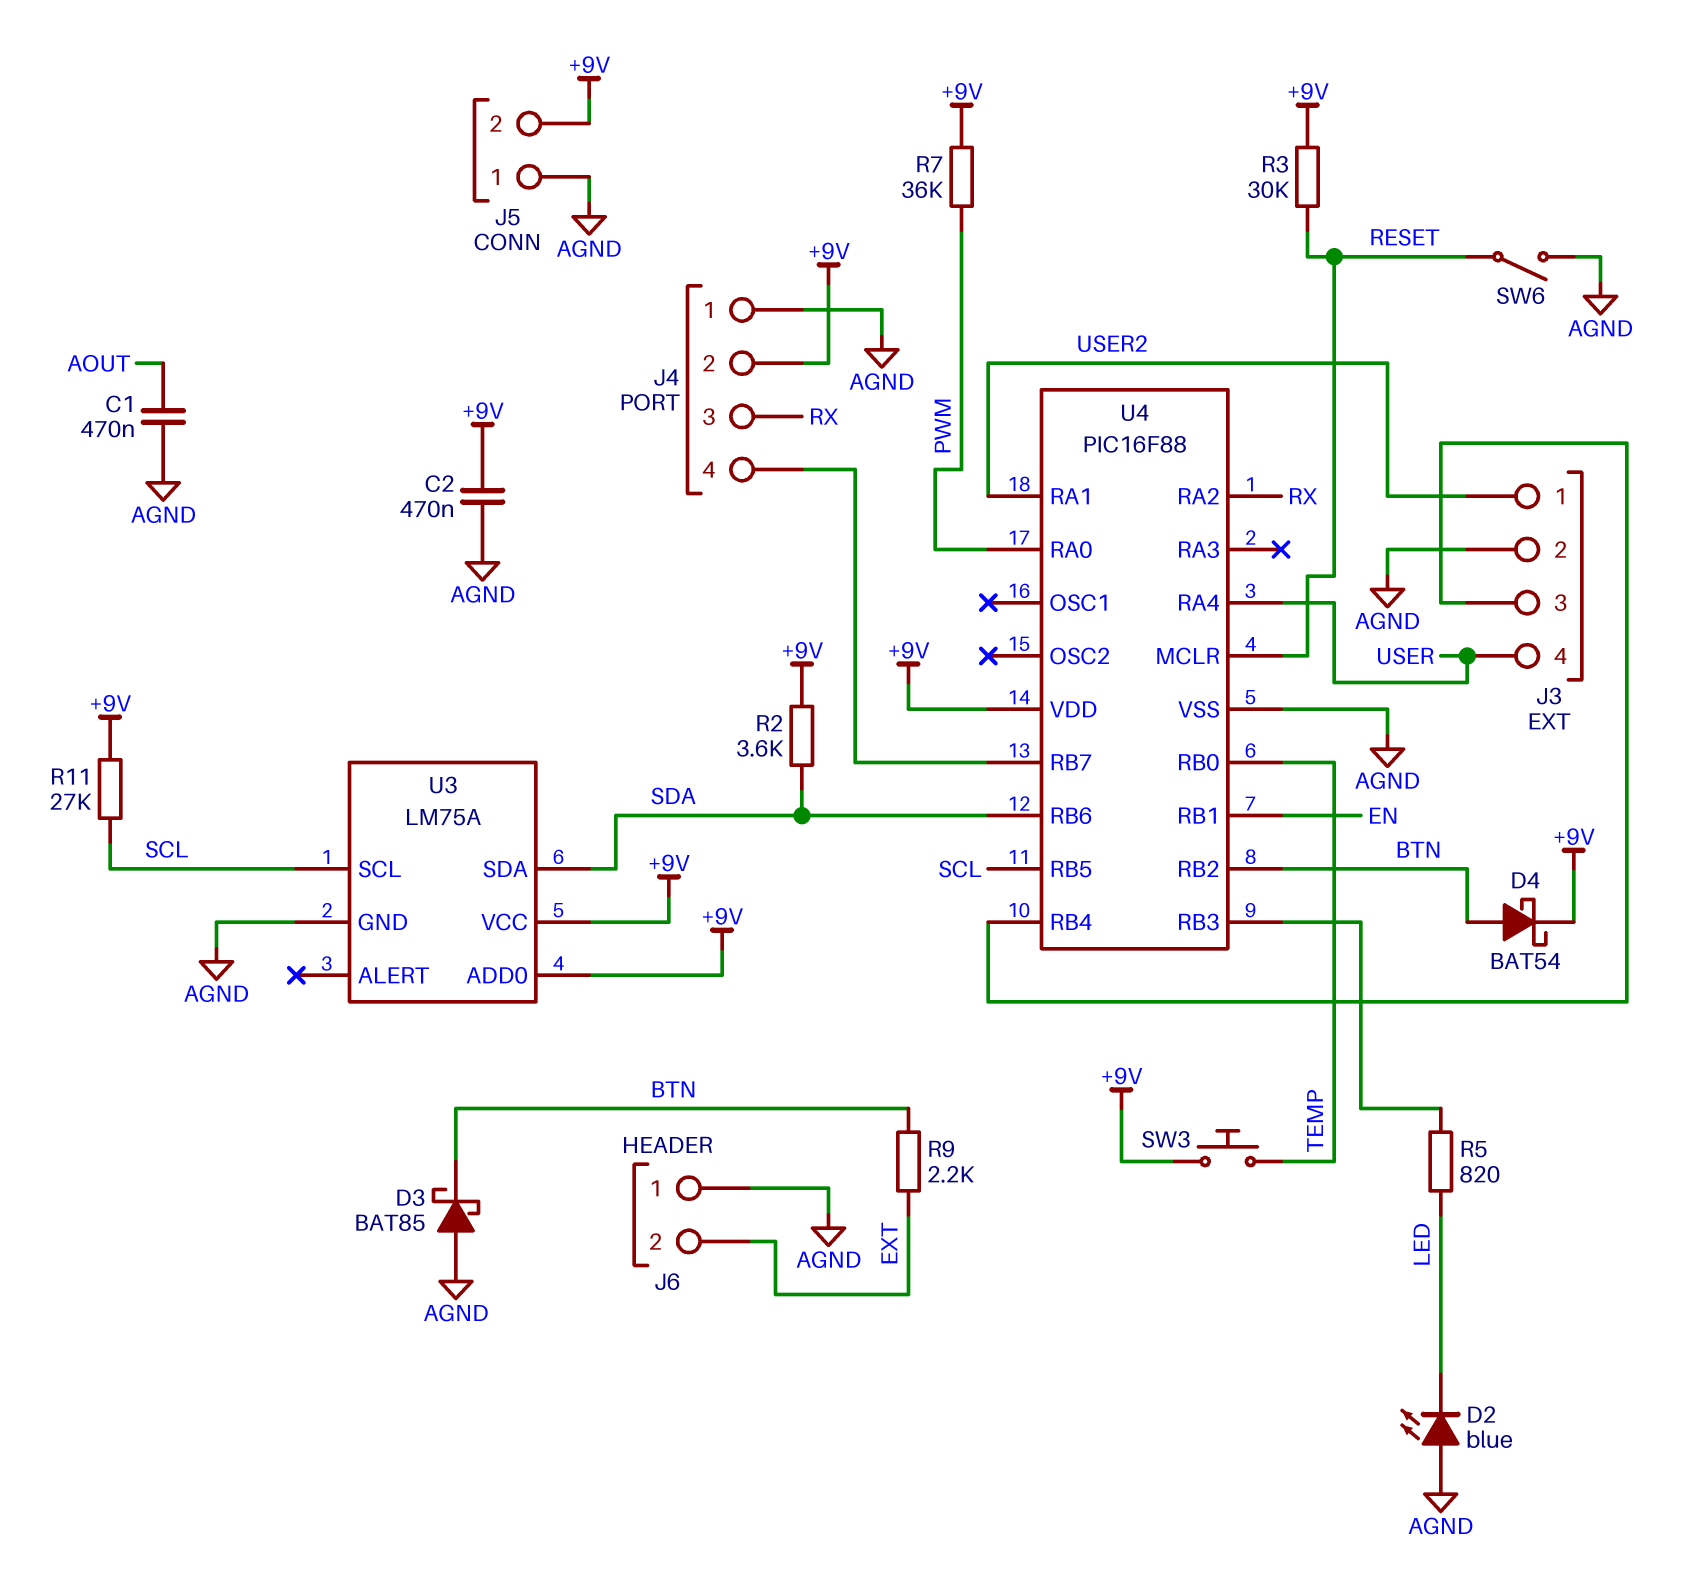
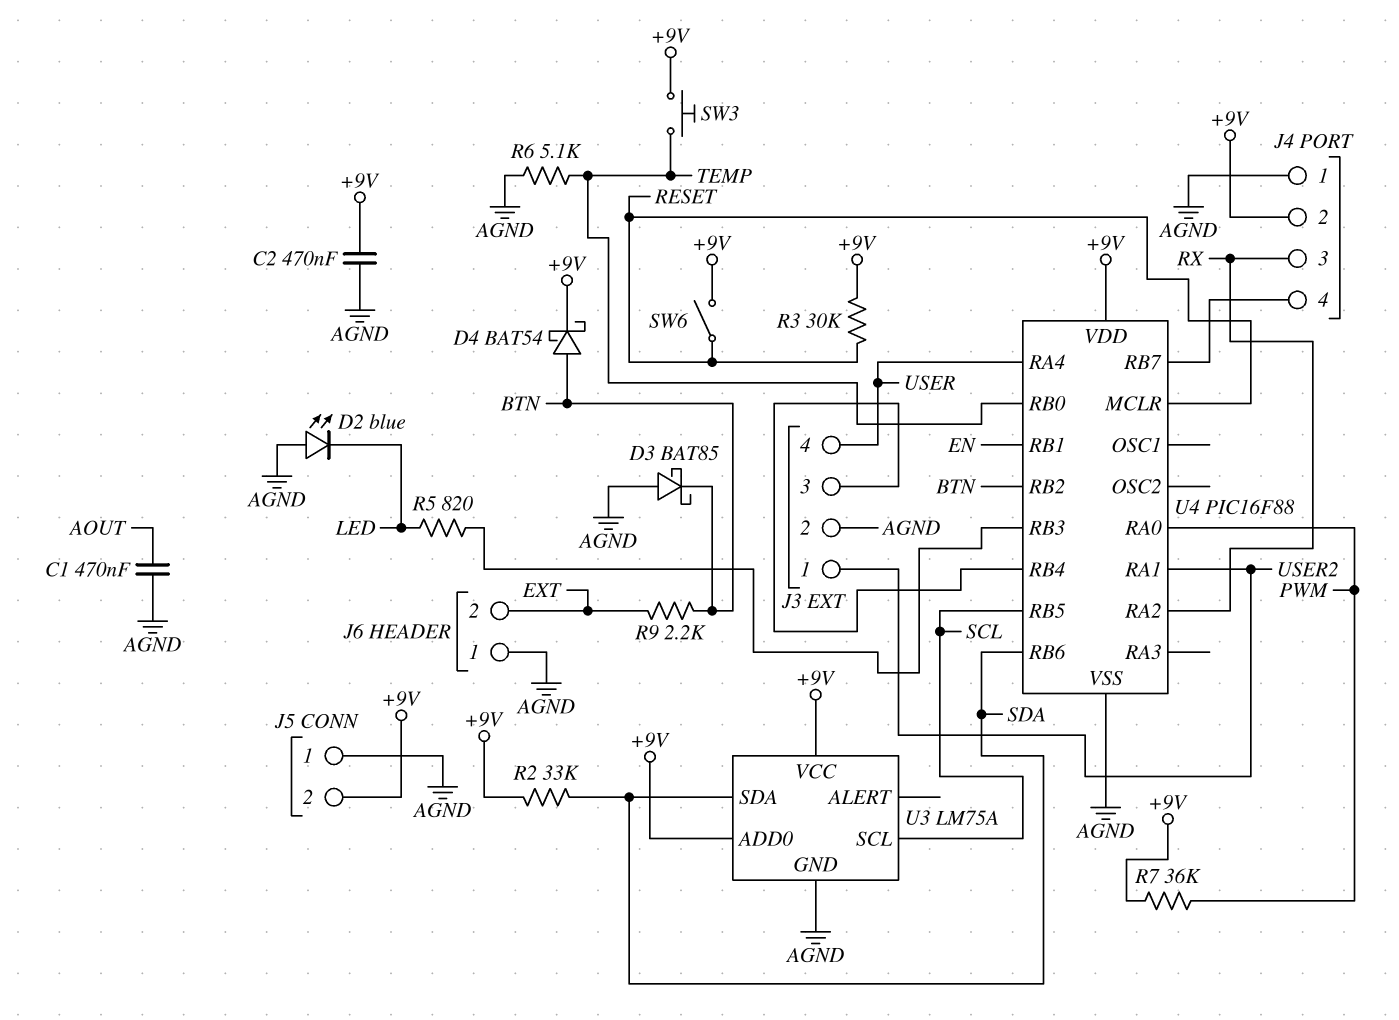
R2: 3.6k (+9V, SDA) -> 33k (+9V, SDA)
R6: none -> 5.1k (AGND, TEMP)
R11: 27k (+9V, SCL) -> none
SW6: switch (AGND, RESET) -> switch (+9V, RESET)

